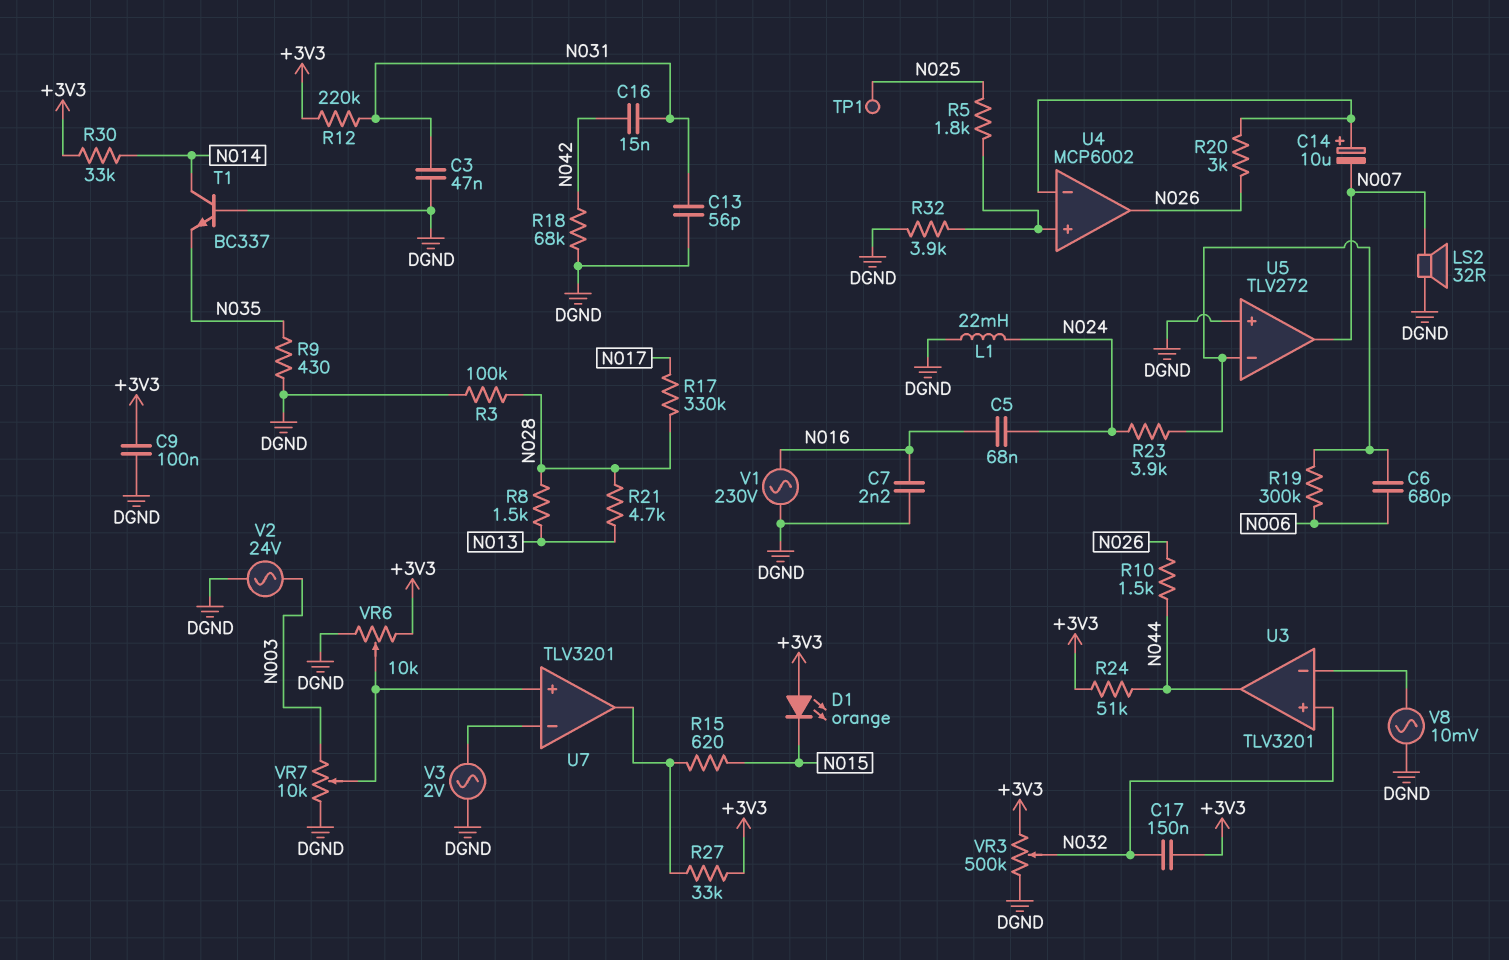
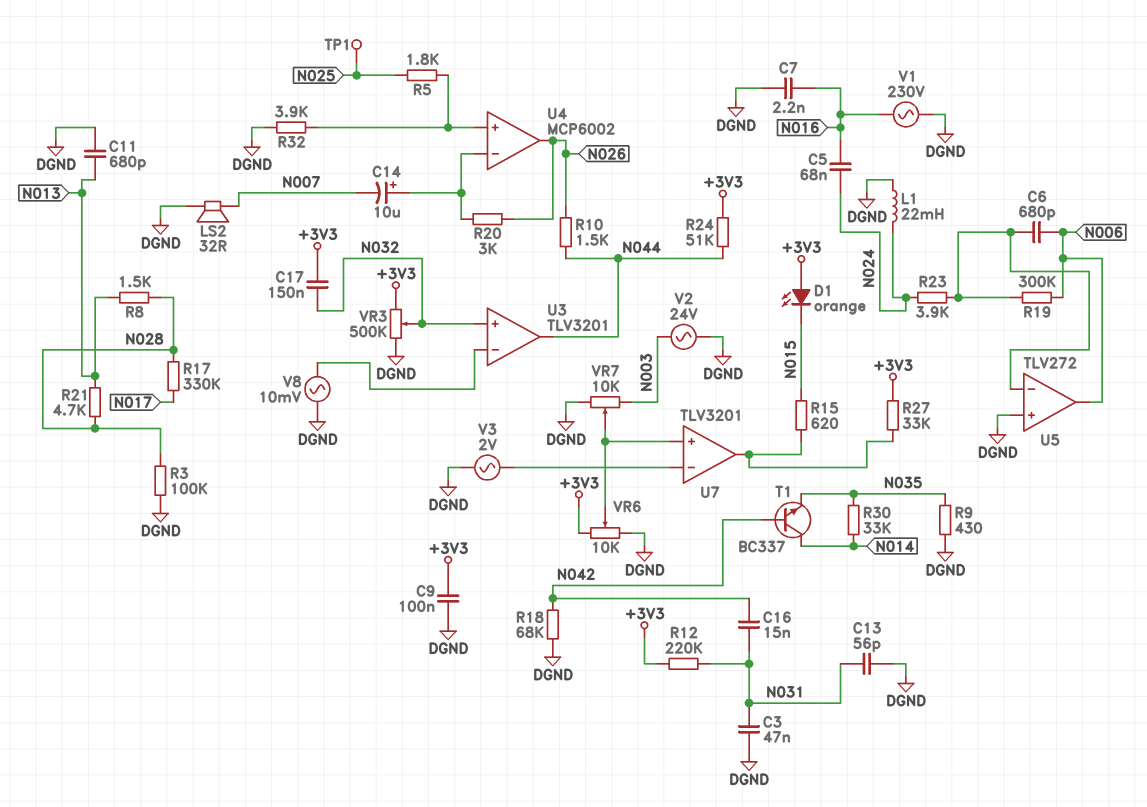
C11: none -> 680pF (DGND, N013)
R30: 33k (+3V3, N014) -> 33k (N014, N035)
T1: NPN BC337 (B DGND, C N014, E N035) -> NPN BC337 (B N042, C N014, E N035)
U5 pin out: N007 -> N006

